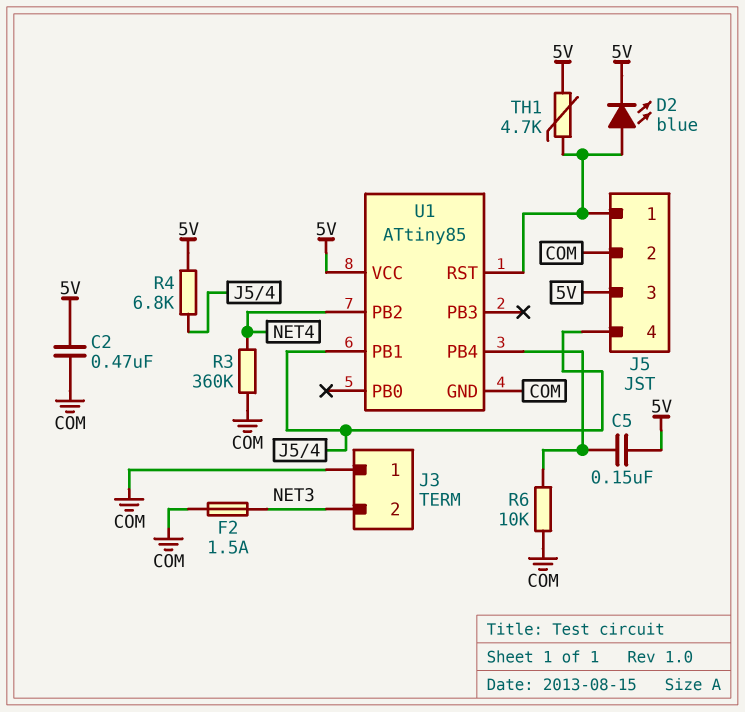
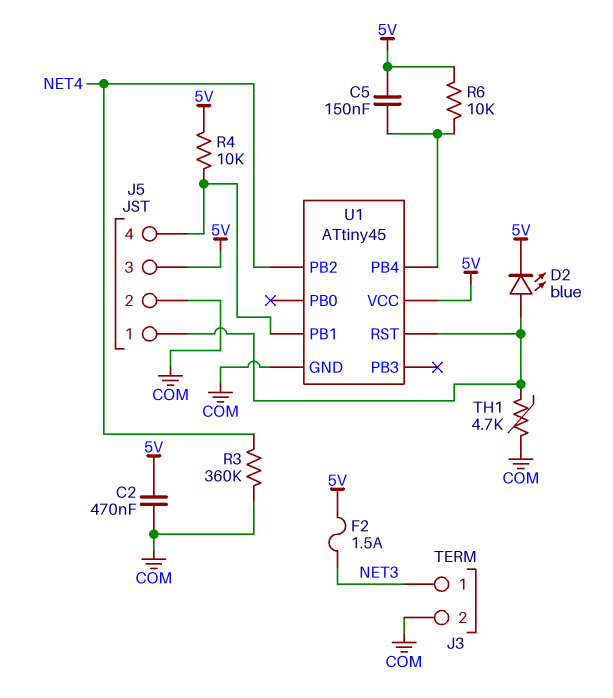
F2: 1.5A (COM, NET3) -> 1.5A (5V, NET3)
J3 pin 1: COM -> NET3
J3 pin 2: NET3 -> COM
R4: 6.8k (5V, J5/4) -> 10k (5V, J5/4)
R6: 10k (COM, U1/PB4) -> 10k (5V, U1/PB4)
TH1: 4.7k (5V, J5/1) -> 4.7k (COM, J5/1)
U1: ATtiny85 -> ATtiny45

